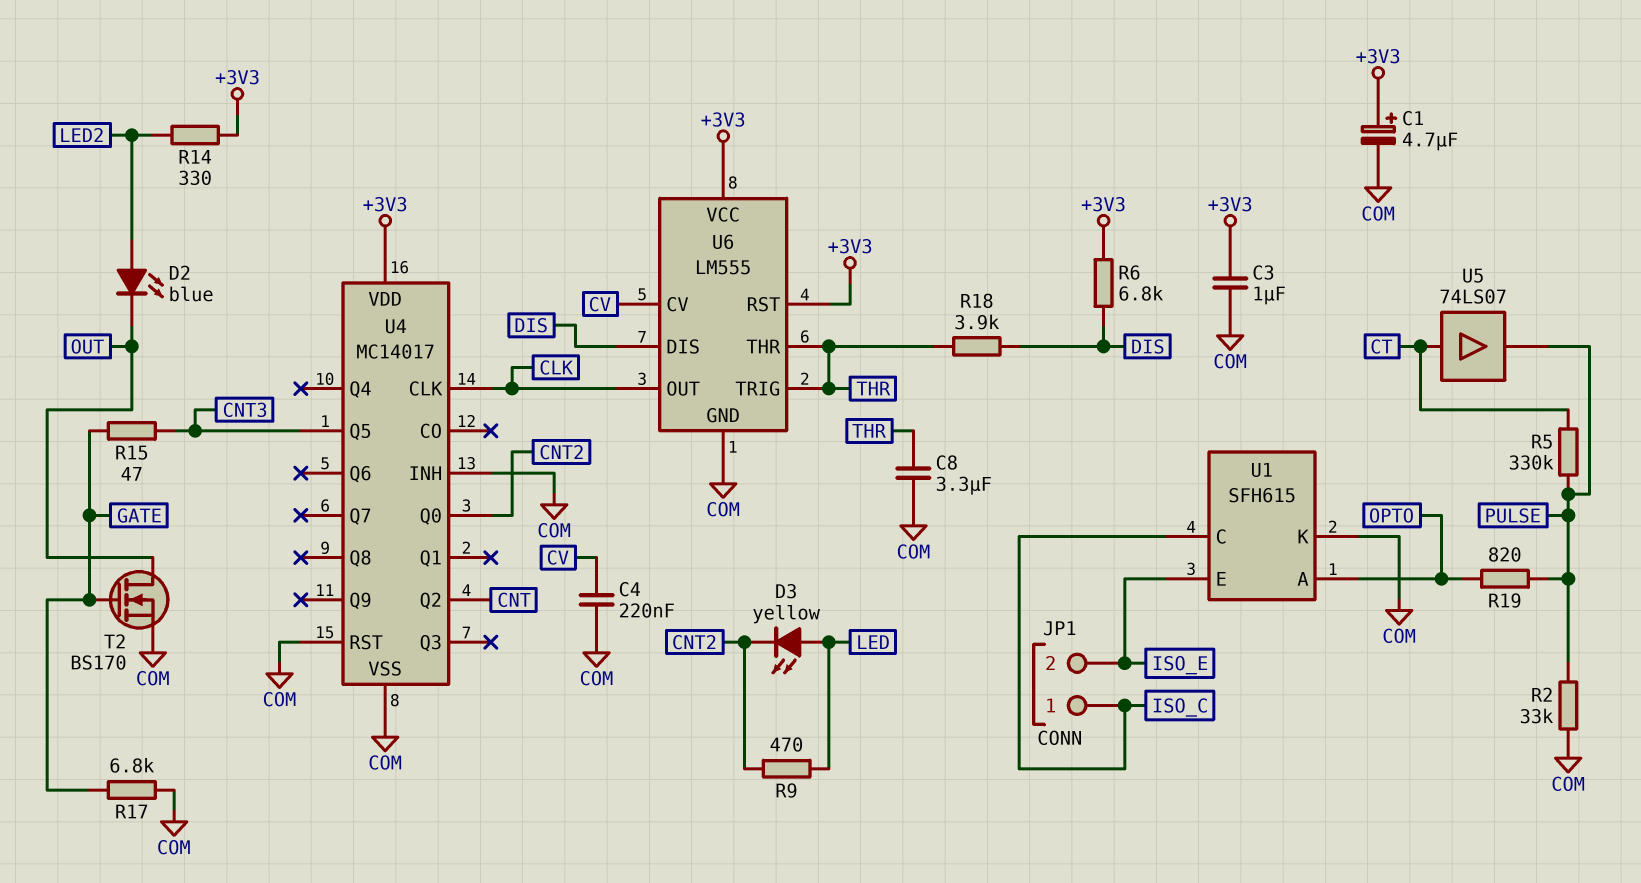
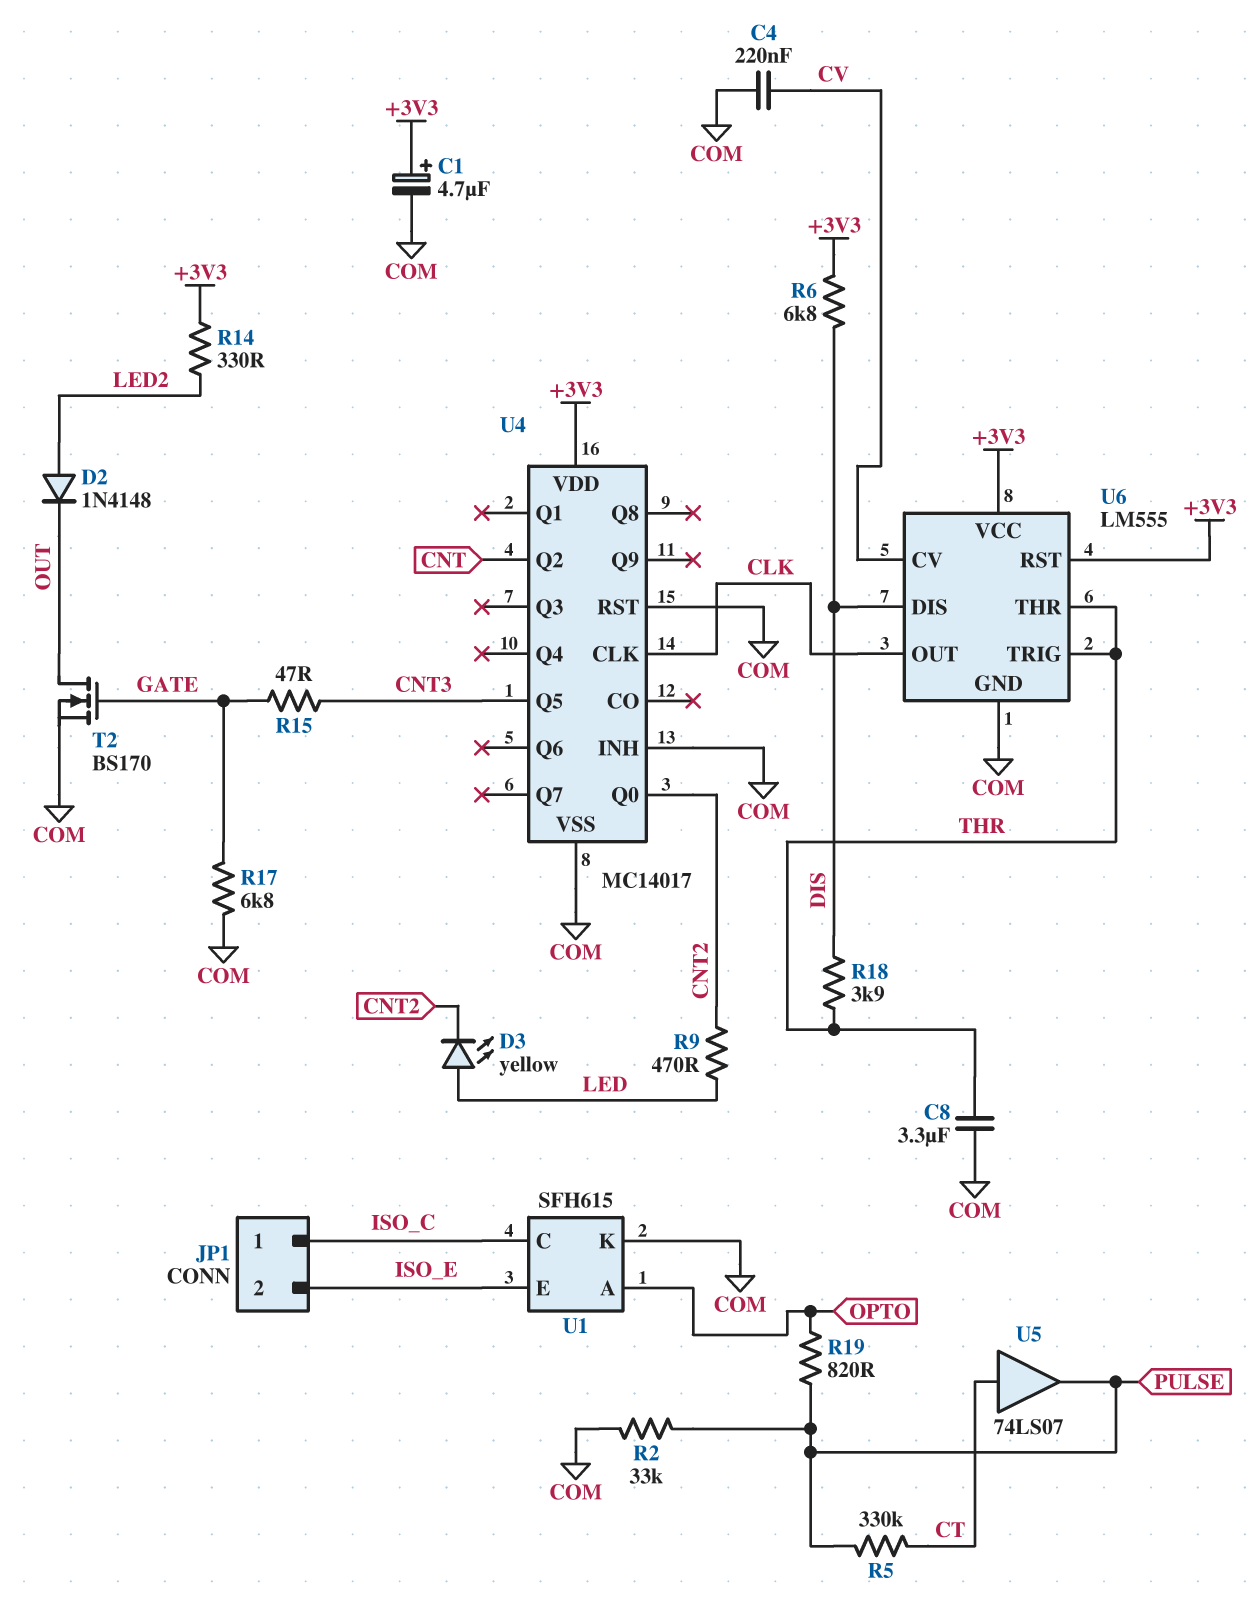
C3: 1uF (+3V3, COM) -> none
D2: LED blue (A LED2, K OUT) -> diode 1N4148 (A LED2, K OUT)

